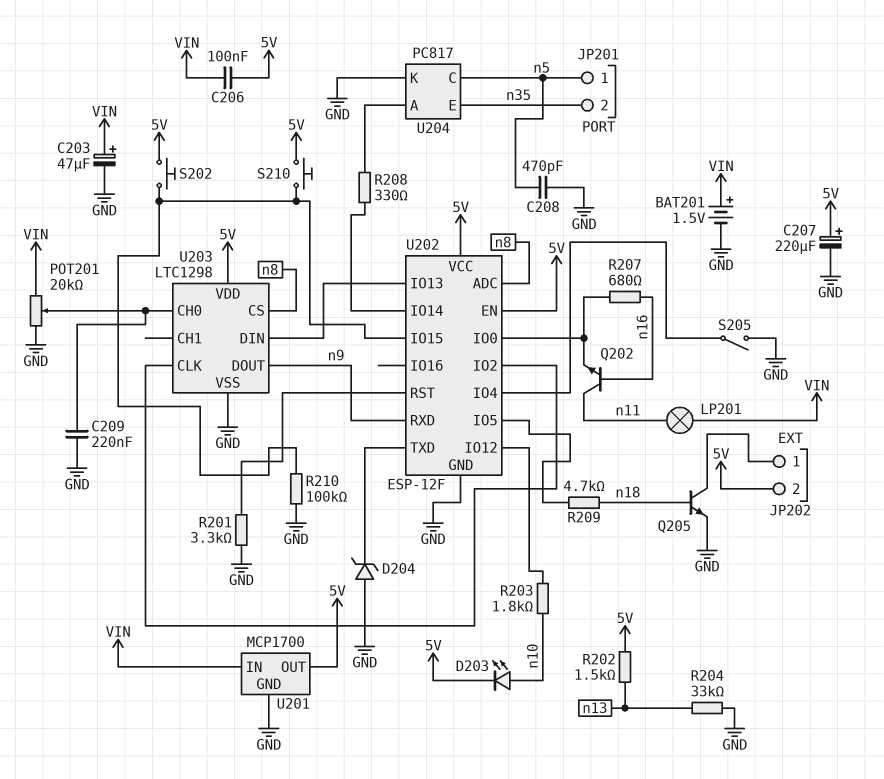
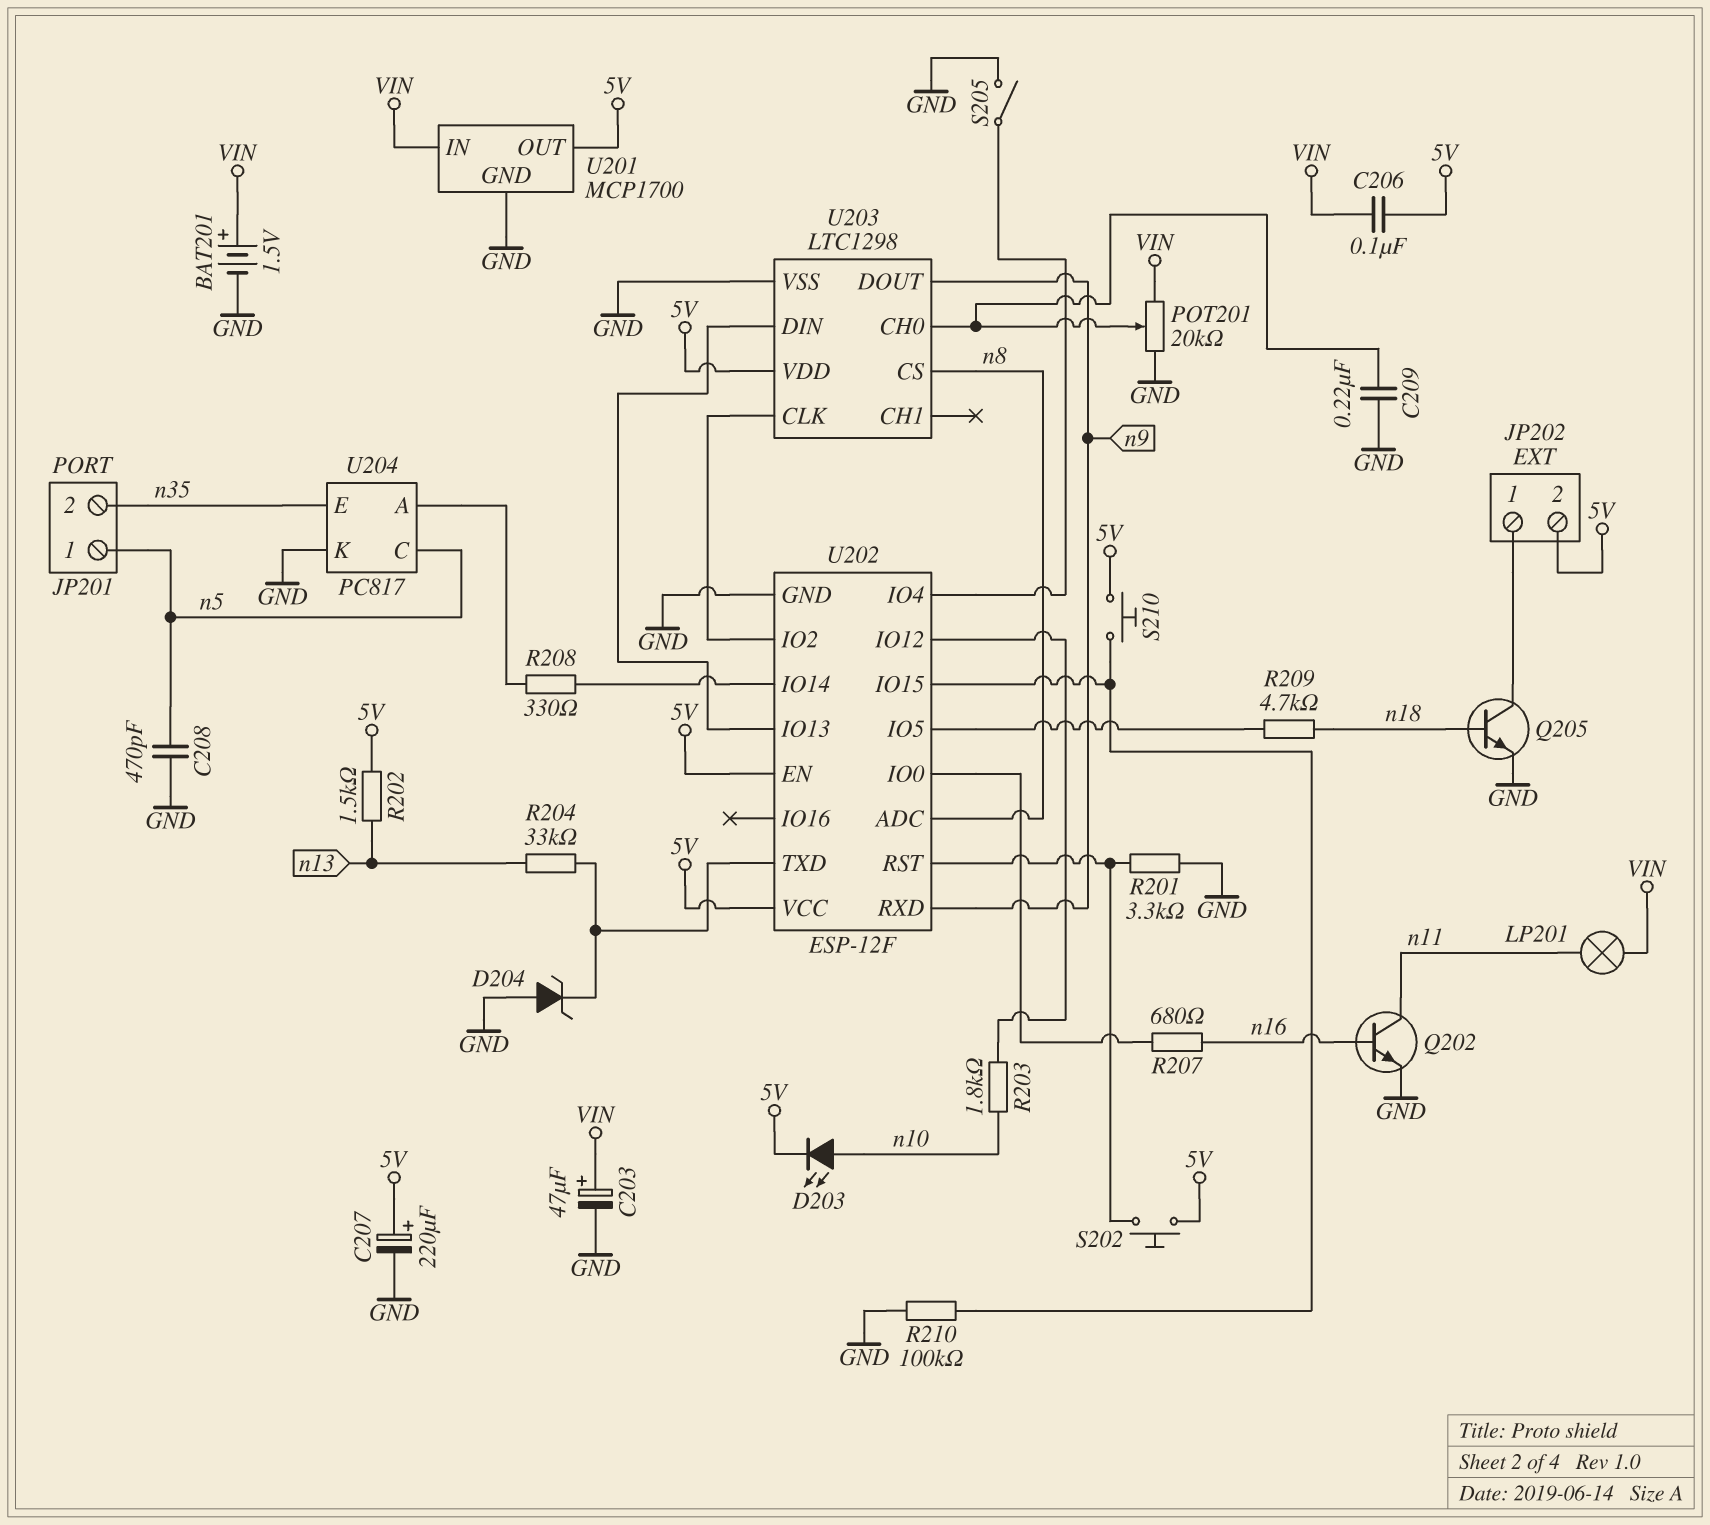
Q202: NPN (B n16, C n11, E U202/IO0) -> NPN (B n16, C n11, E GND)
R204: 33k (GND, n13) -> 33k (U202/TXD, n13)
S202: button (5V, U202/IO15) -> button (5V, U202/RST)

